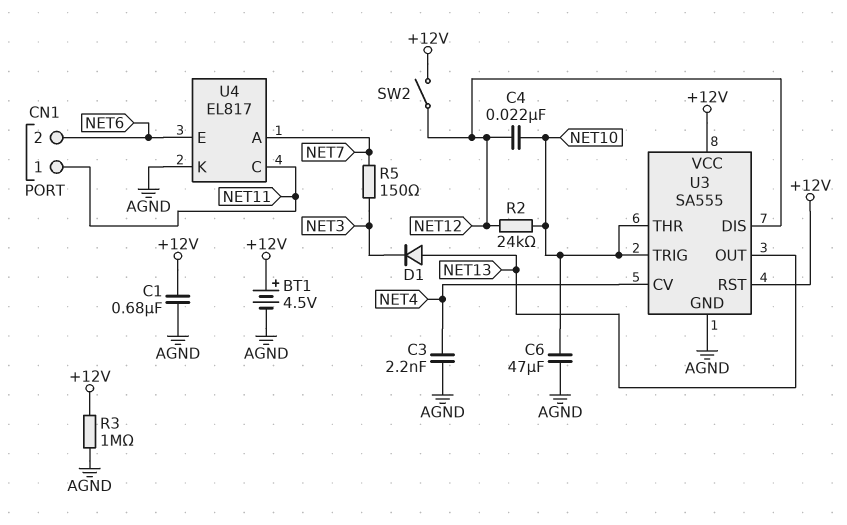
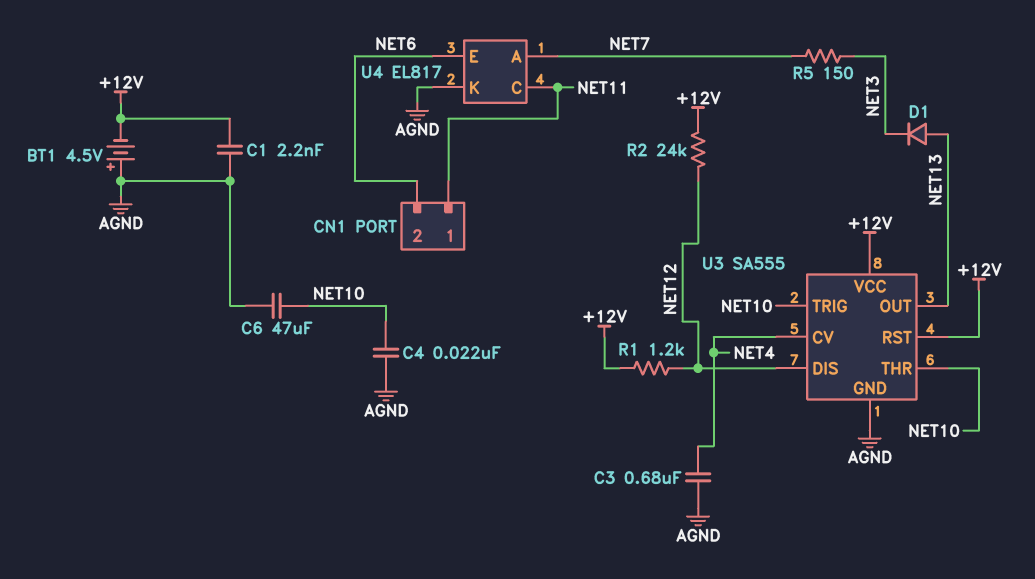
BT1: 4.5V (plus +12V, minus AGND) -> 4.5V (plus AGND, minus +12V)
C1: 680nF (+12V, AGND) -> 2.2nF (+12V, AGND)
C3: 2.2nF (AGND, NET4) -> 680nF (AGND, NET4)
C4: 22nF (NET10, NET12) -> 22nF (AGND, NET10)
R1: none -> 1.2k (+12V, NET12)
R2: 24k (NET10, NET12) -> 24k (+12V, NET12)
R3: 1M (+12V, AGND) -> none
SW2: switch (+12V, NET12) -> none

